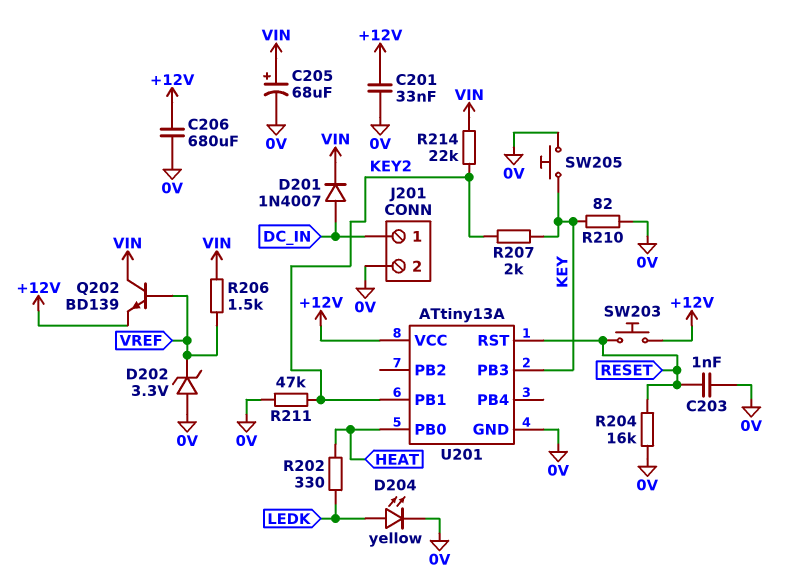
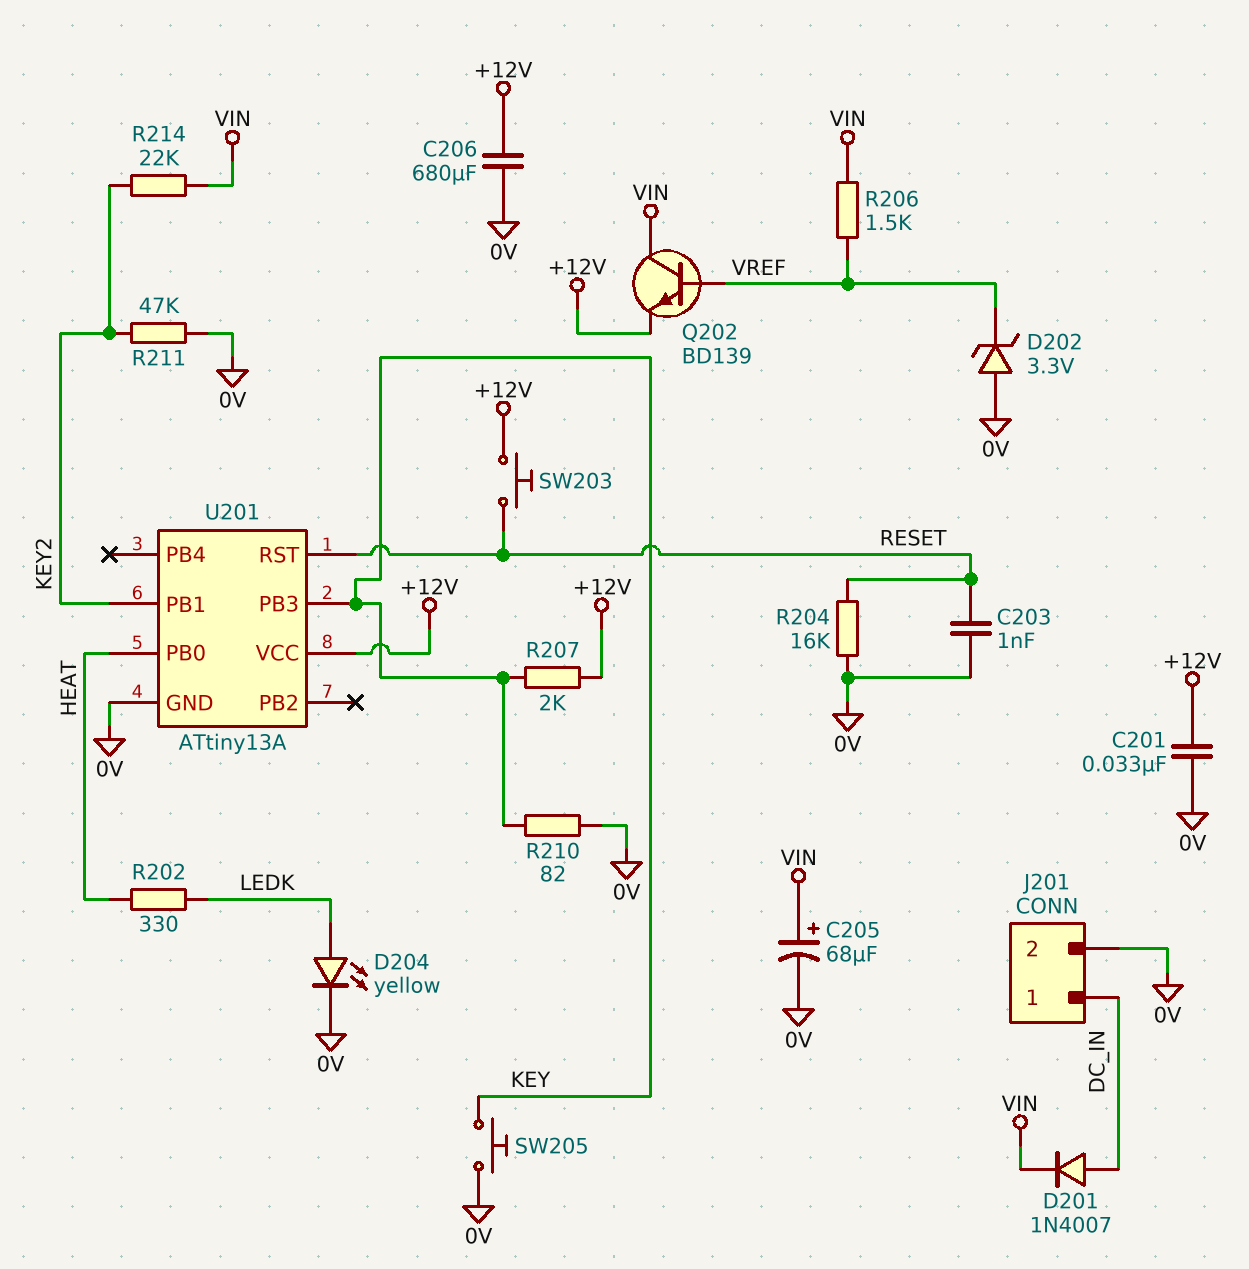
R207: 2k (KEY, KEY2) -> 2k (+12V, KEY)

